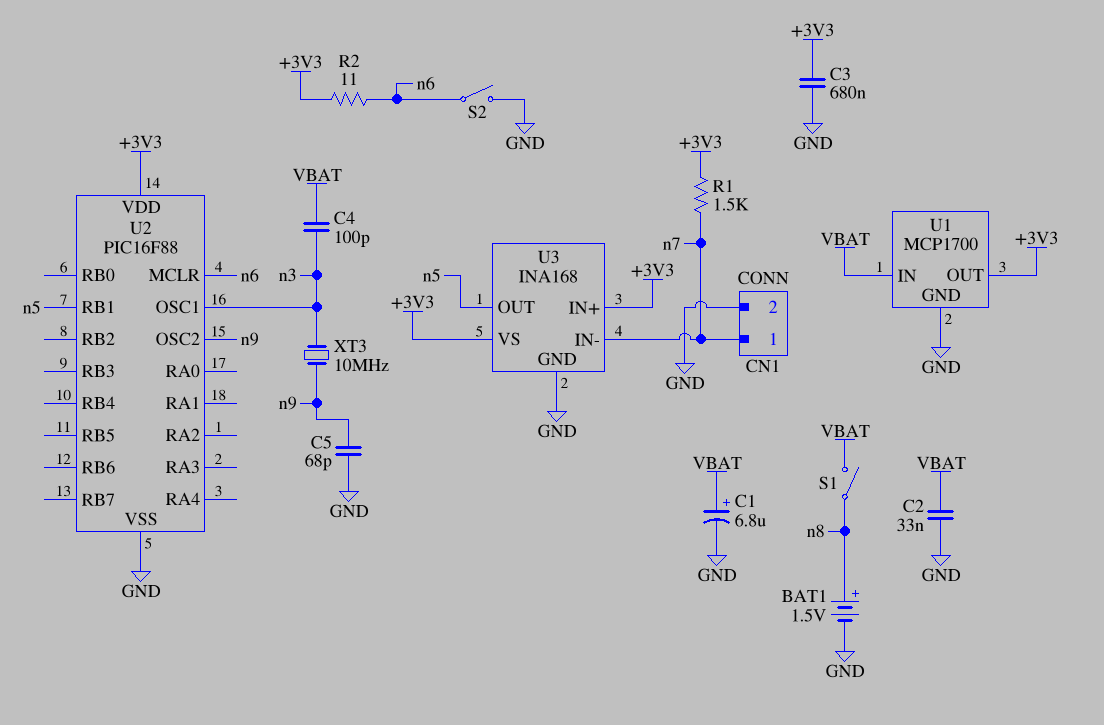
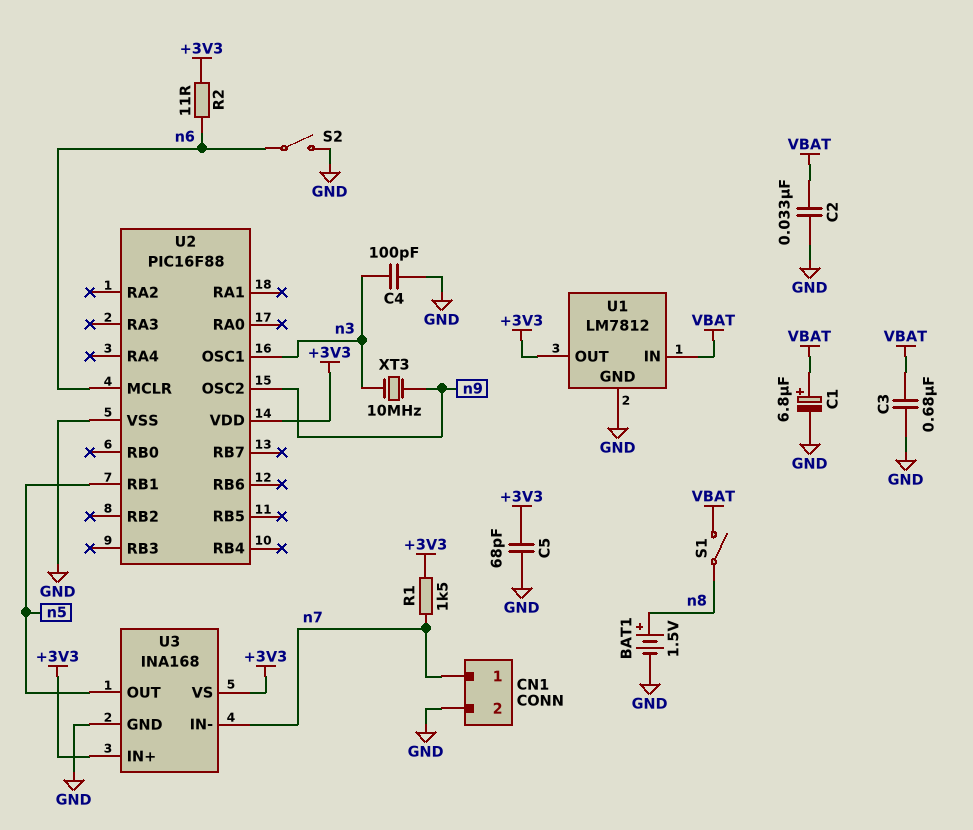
C3: 680nF (+3V3, GND) -> 680nF (GND, VBAT)
C4: 100pF (VBAT, n3) -> 100pF (GND, n3)
C5: 68pF (GND, n9) -> 68pF (+3V3, GND)
U1: MCP1700 -> LM7812

